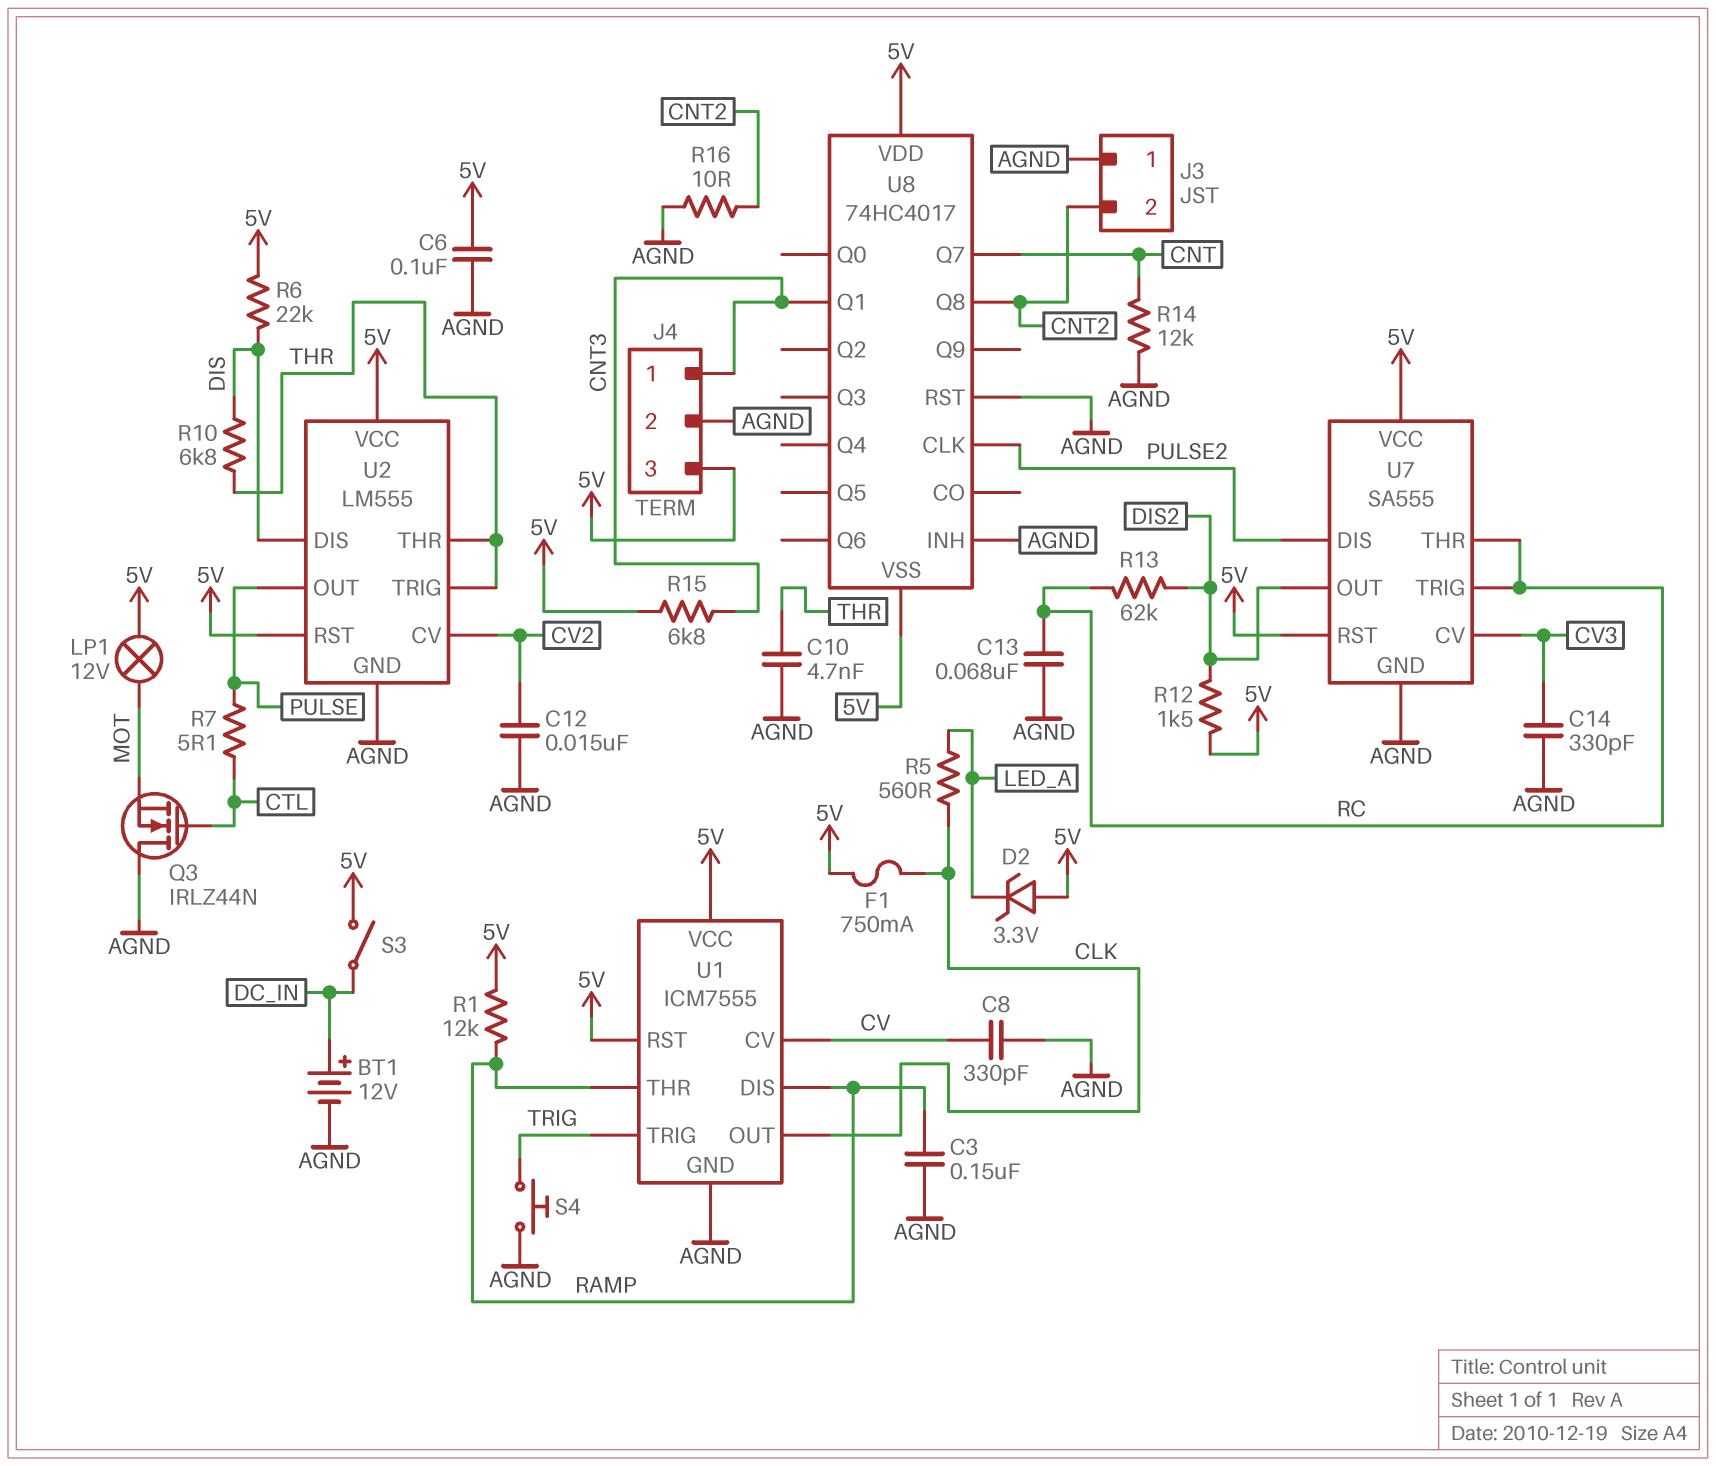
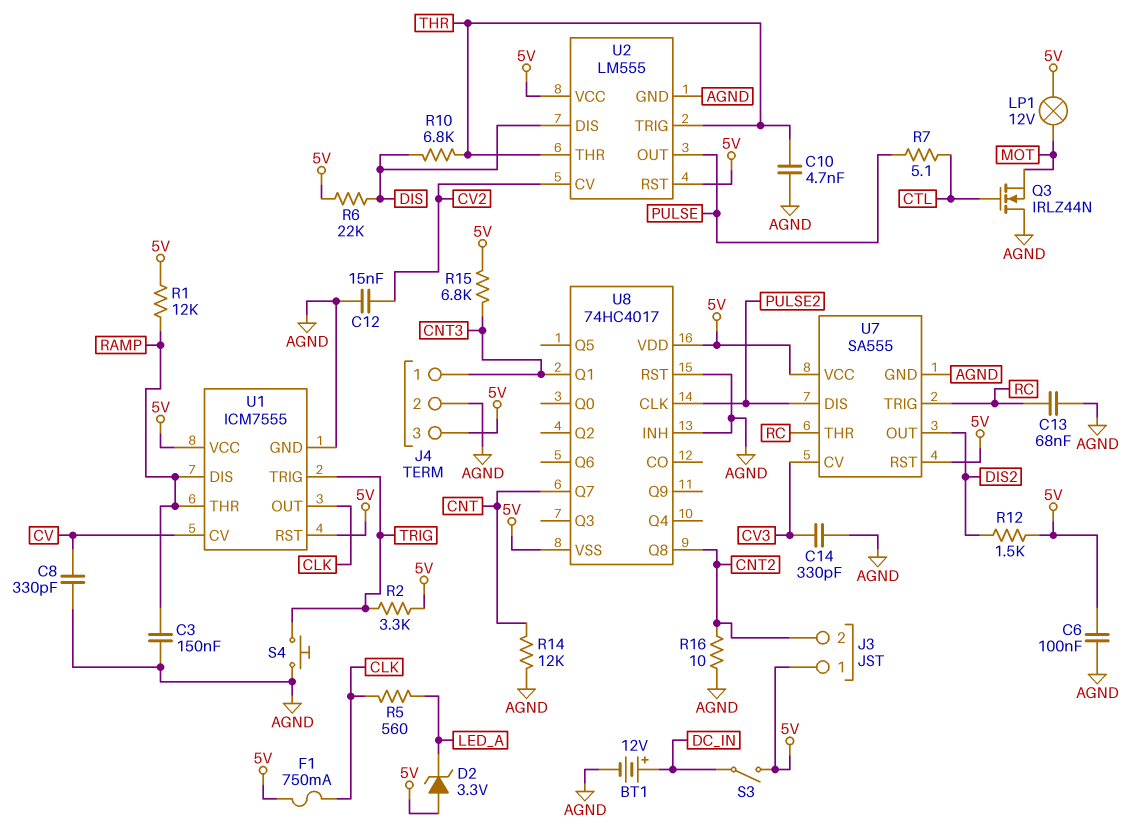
J3 pin 1: AGND -> 5V
R2: none -> 3.3k (5V, TRIG)
R13: 62k (DIS2, RC) -> none

